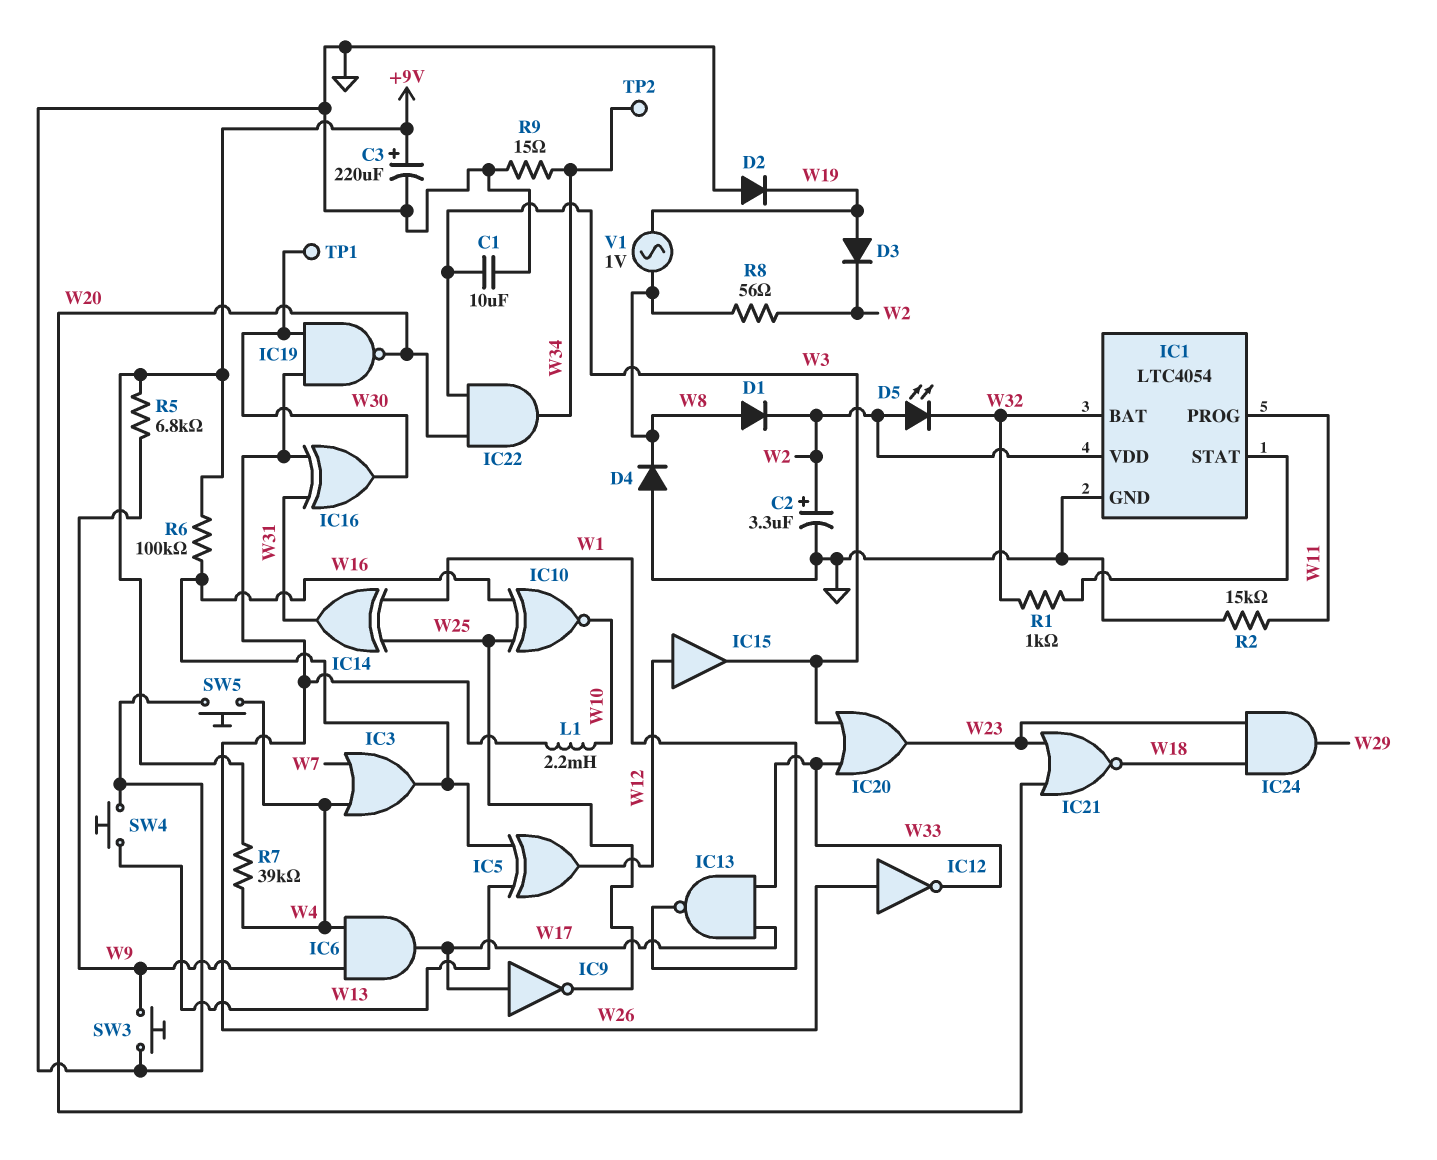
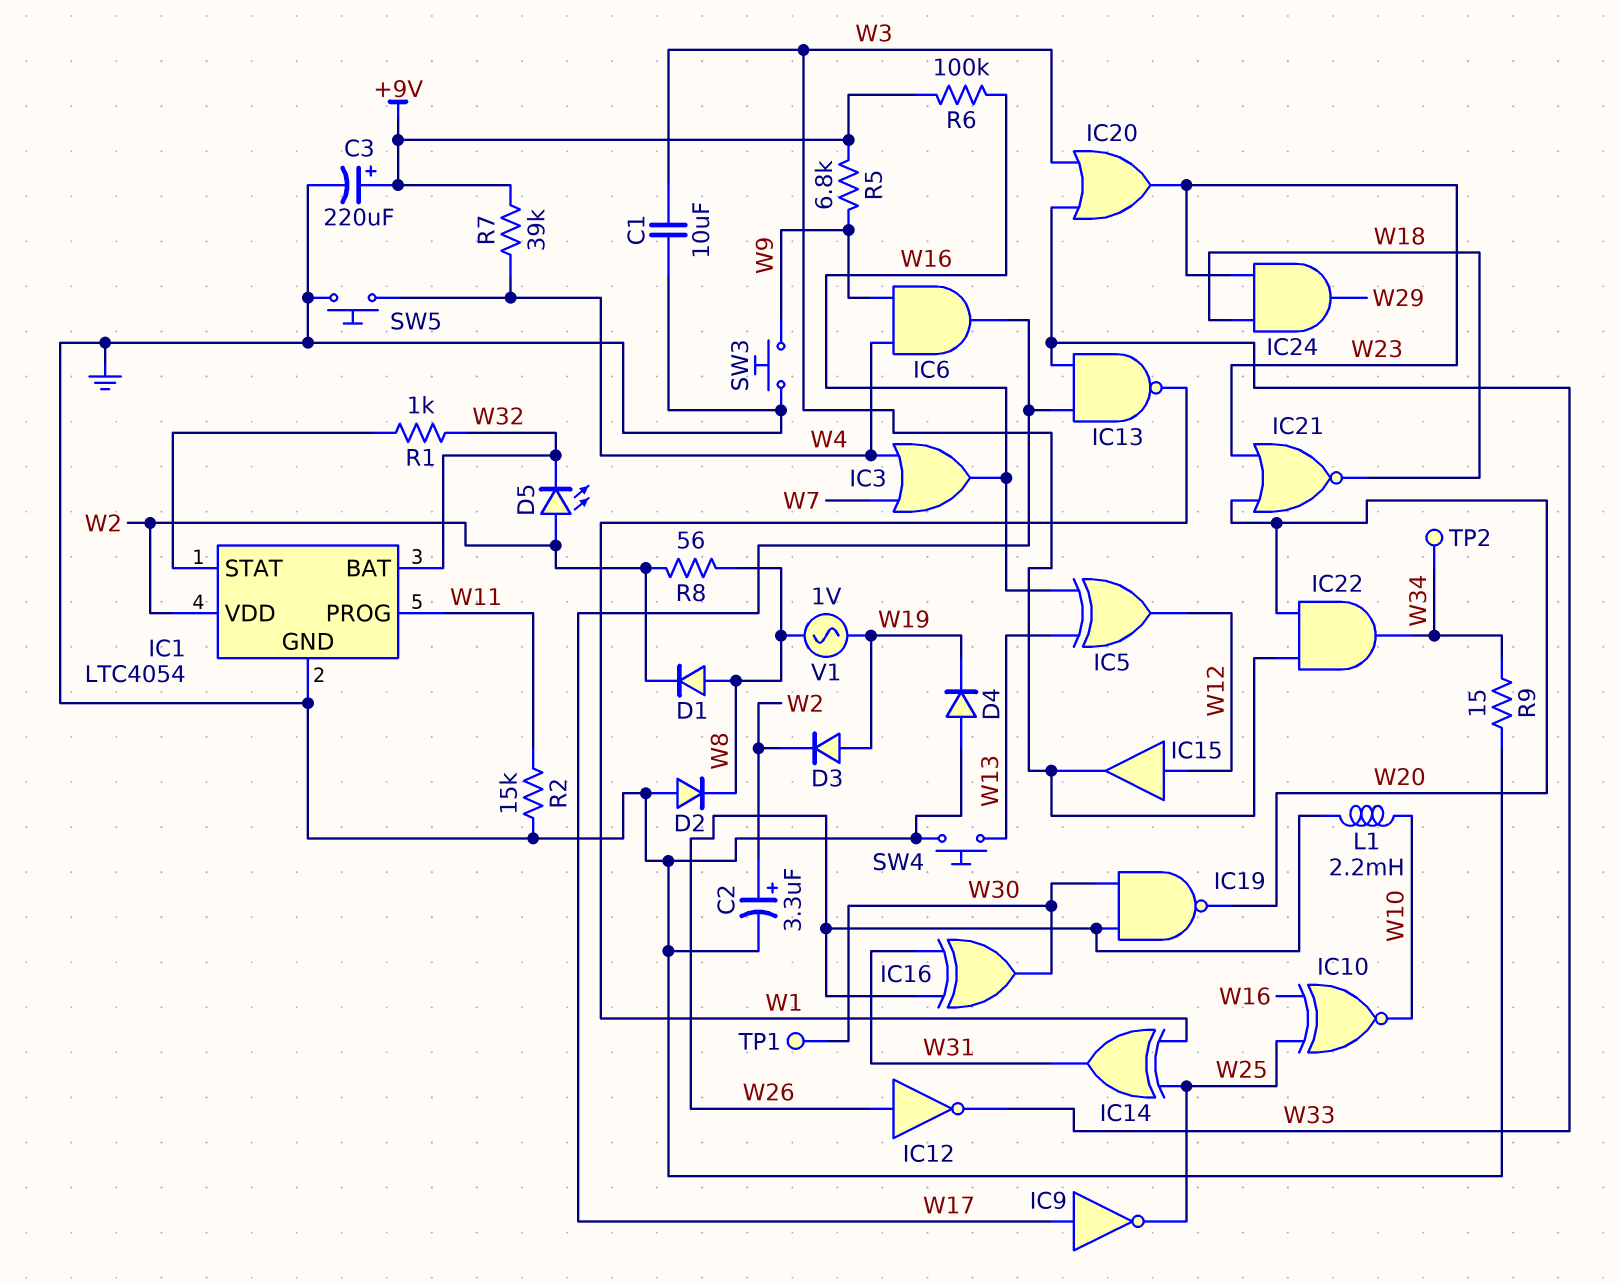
D2: diode (A GND, K W19) -> diode (A GND, K W8)
D4: diode (A GND, K W8) -> diode (A GND, K W19)

